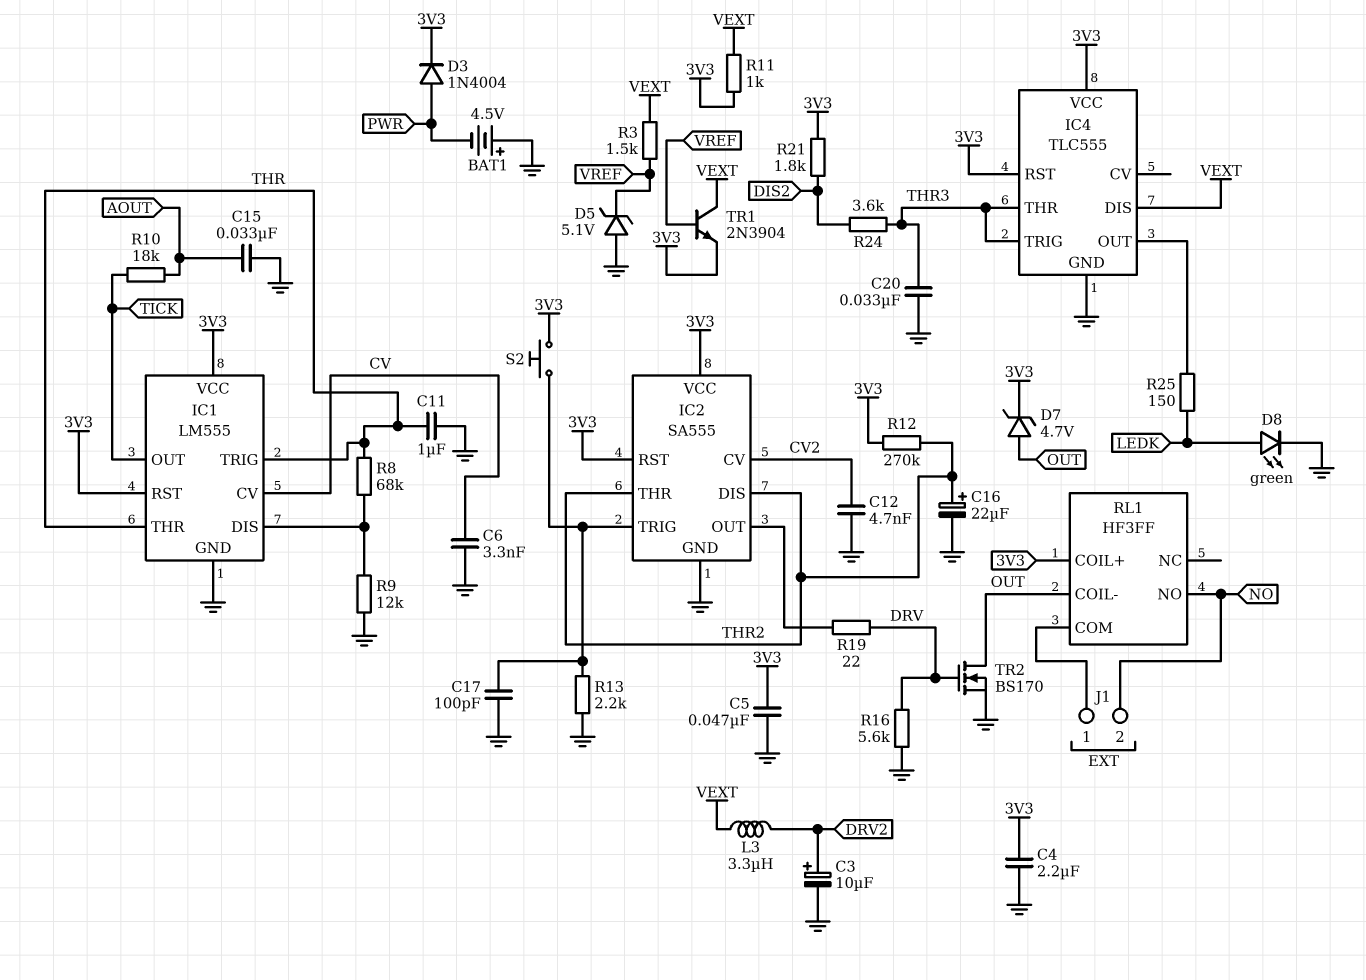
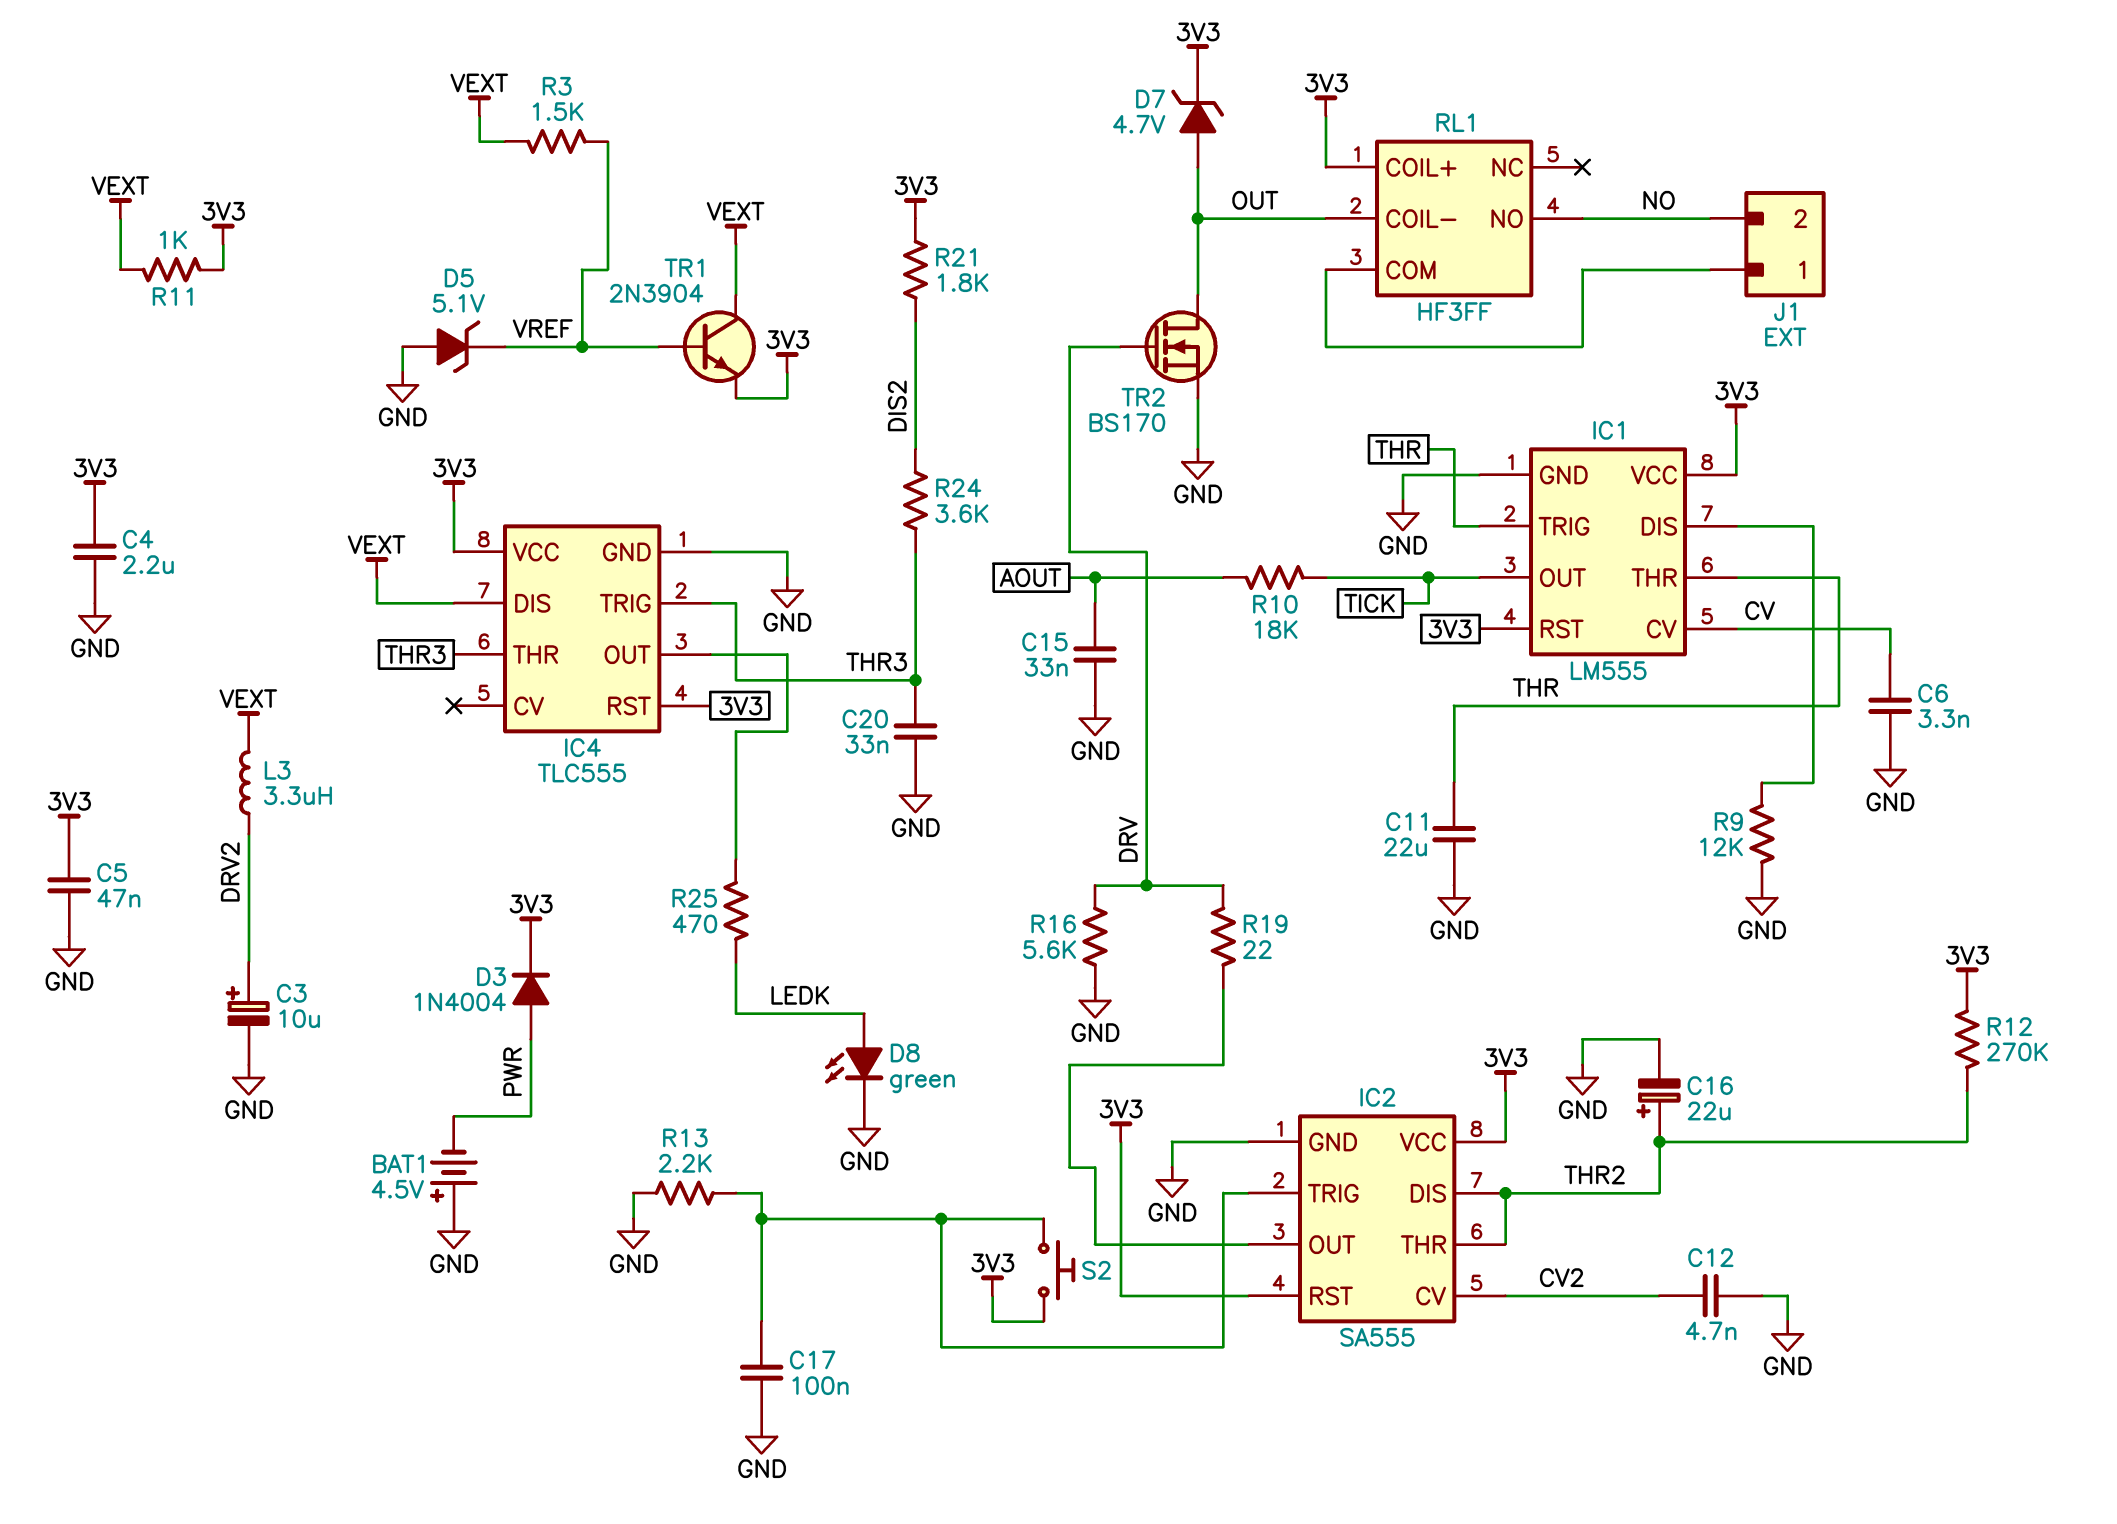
C11: 1uF (GND, THR) -> 22uF (GND, THR)
C17: 100pF (GND, IC2/TRIG) -> 100nF (GND, IC2/TRIG)
R8: 68k (IC1/DIS, THR) -> none
R25: 150 (IC4/OUT, LEDK) -> 470 (IC4/OUT, LEDK)

